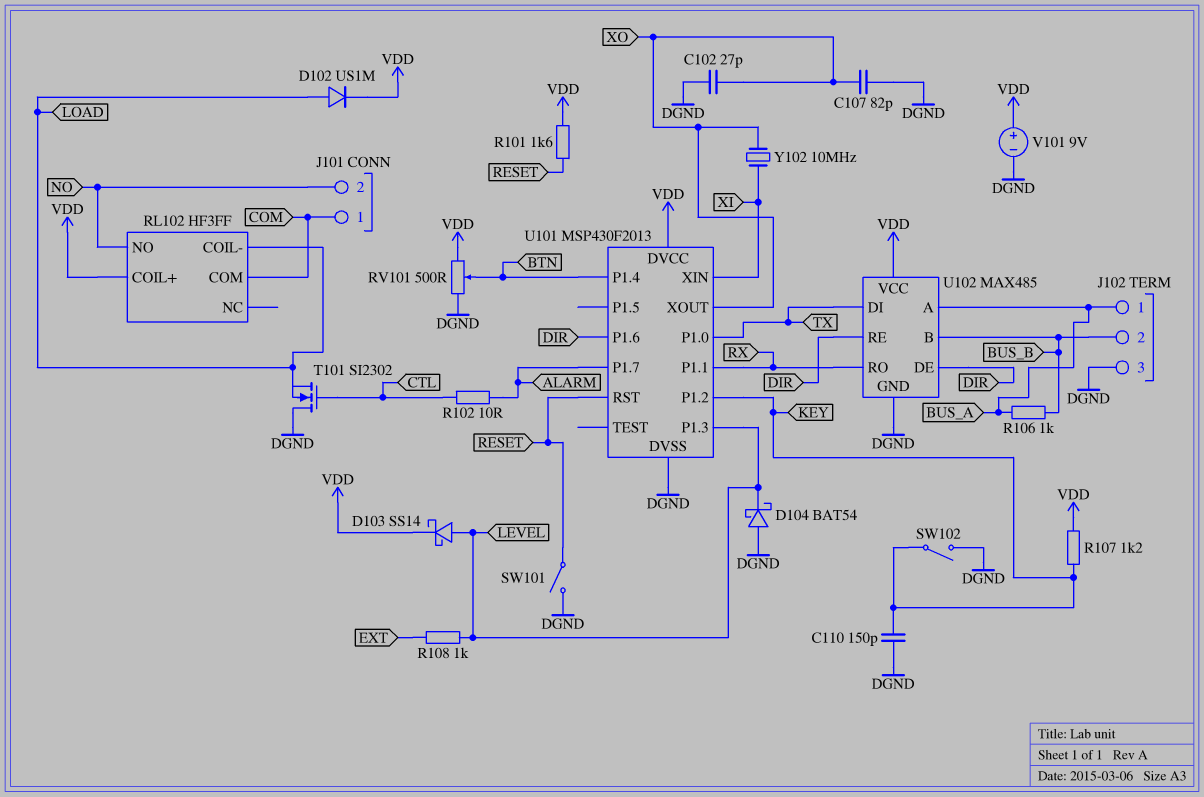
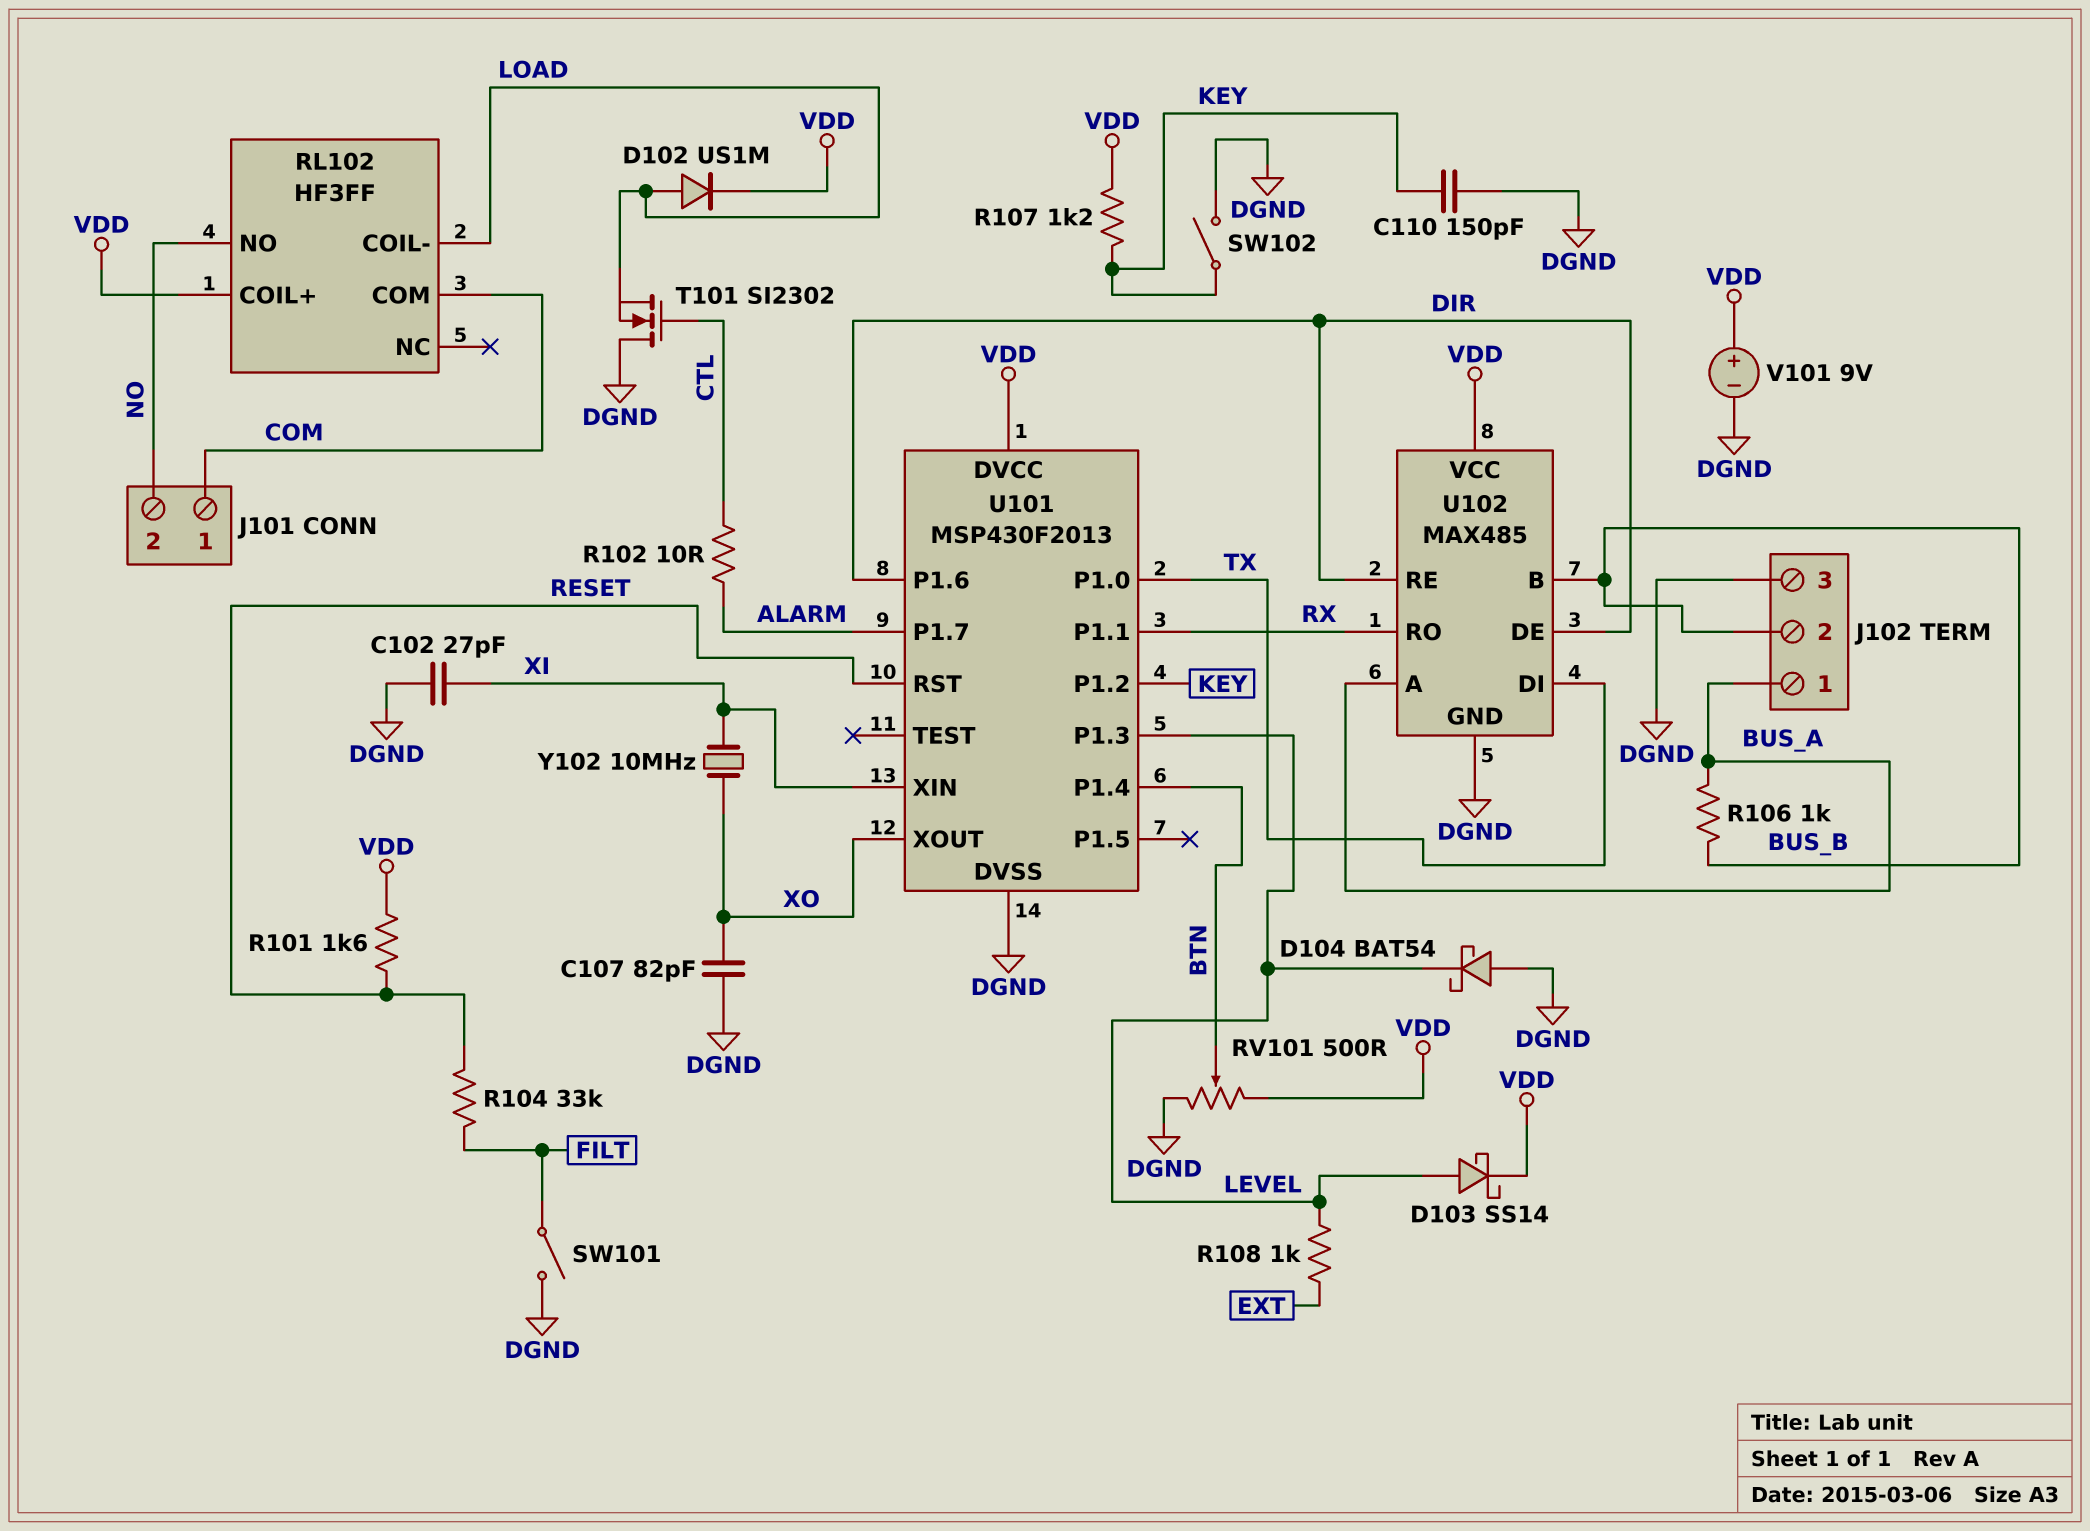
C102: 27pF (DGND, XO) -> 27pF (DGND, XI)
R104: none -> 33k (FILT, RESET)
SW101: switch (DGND, RESET) -> switch (DGND, FILT)

